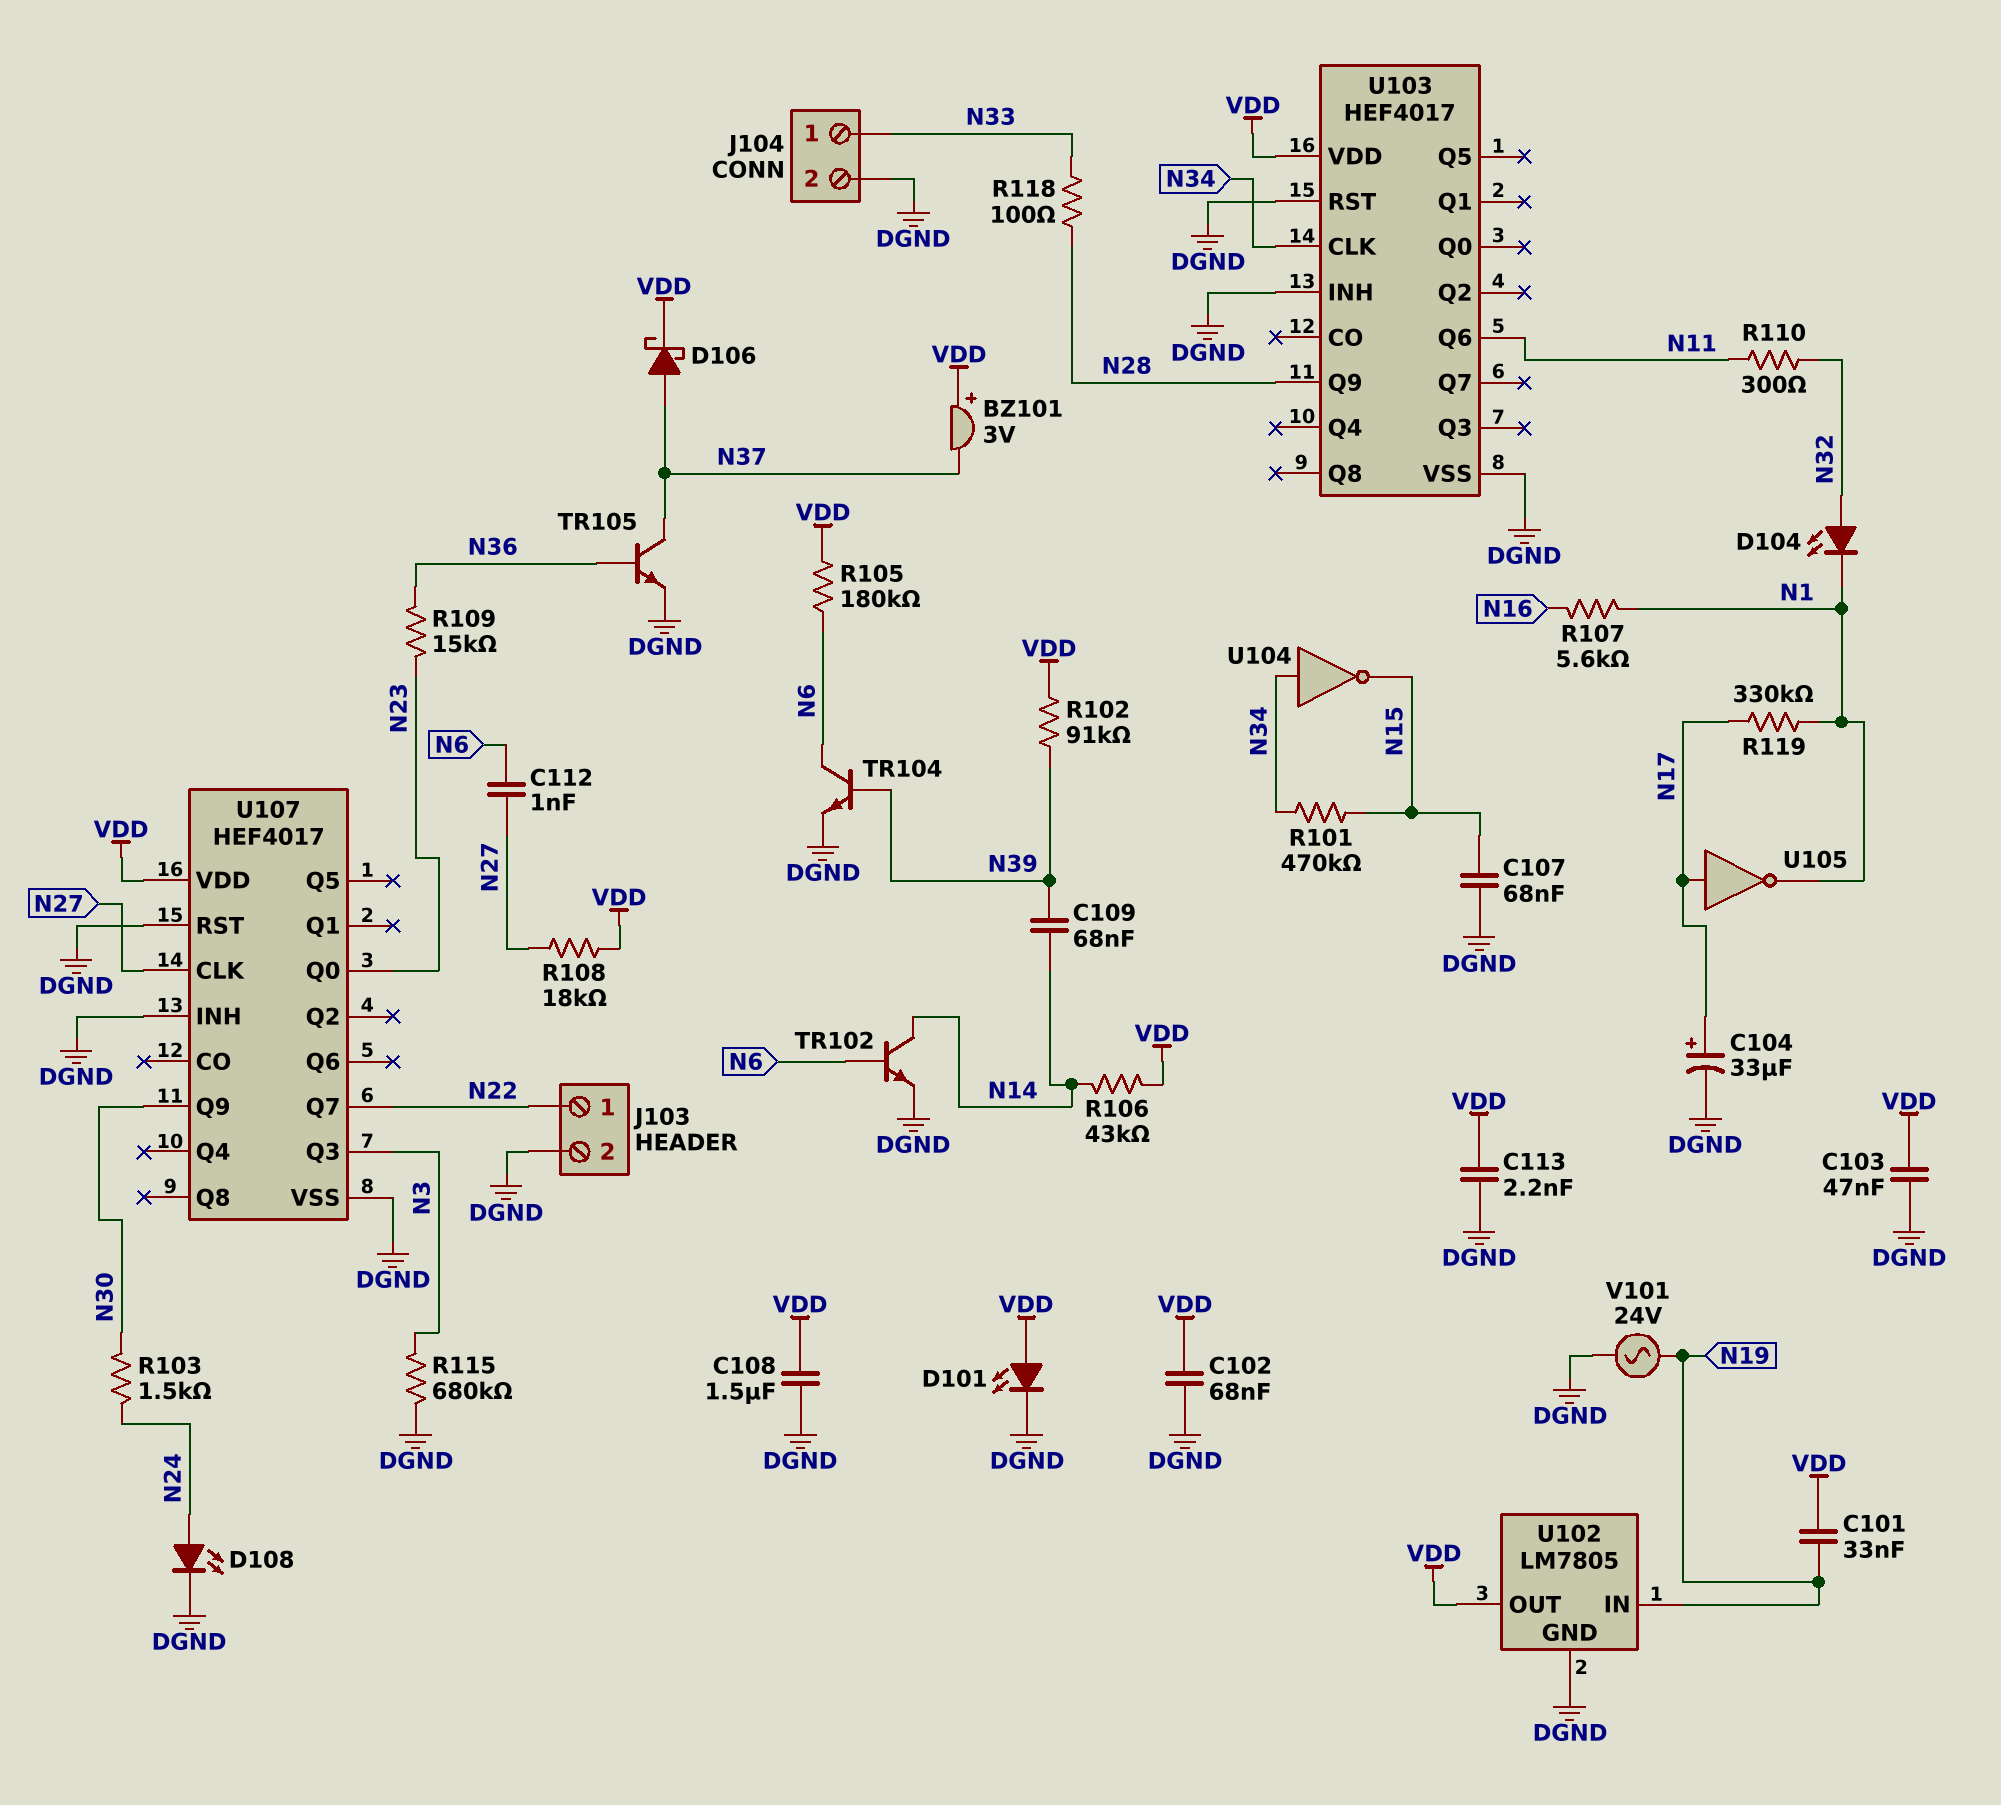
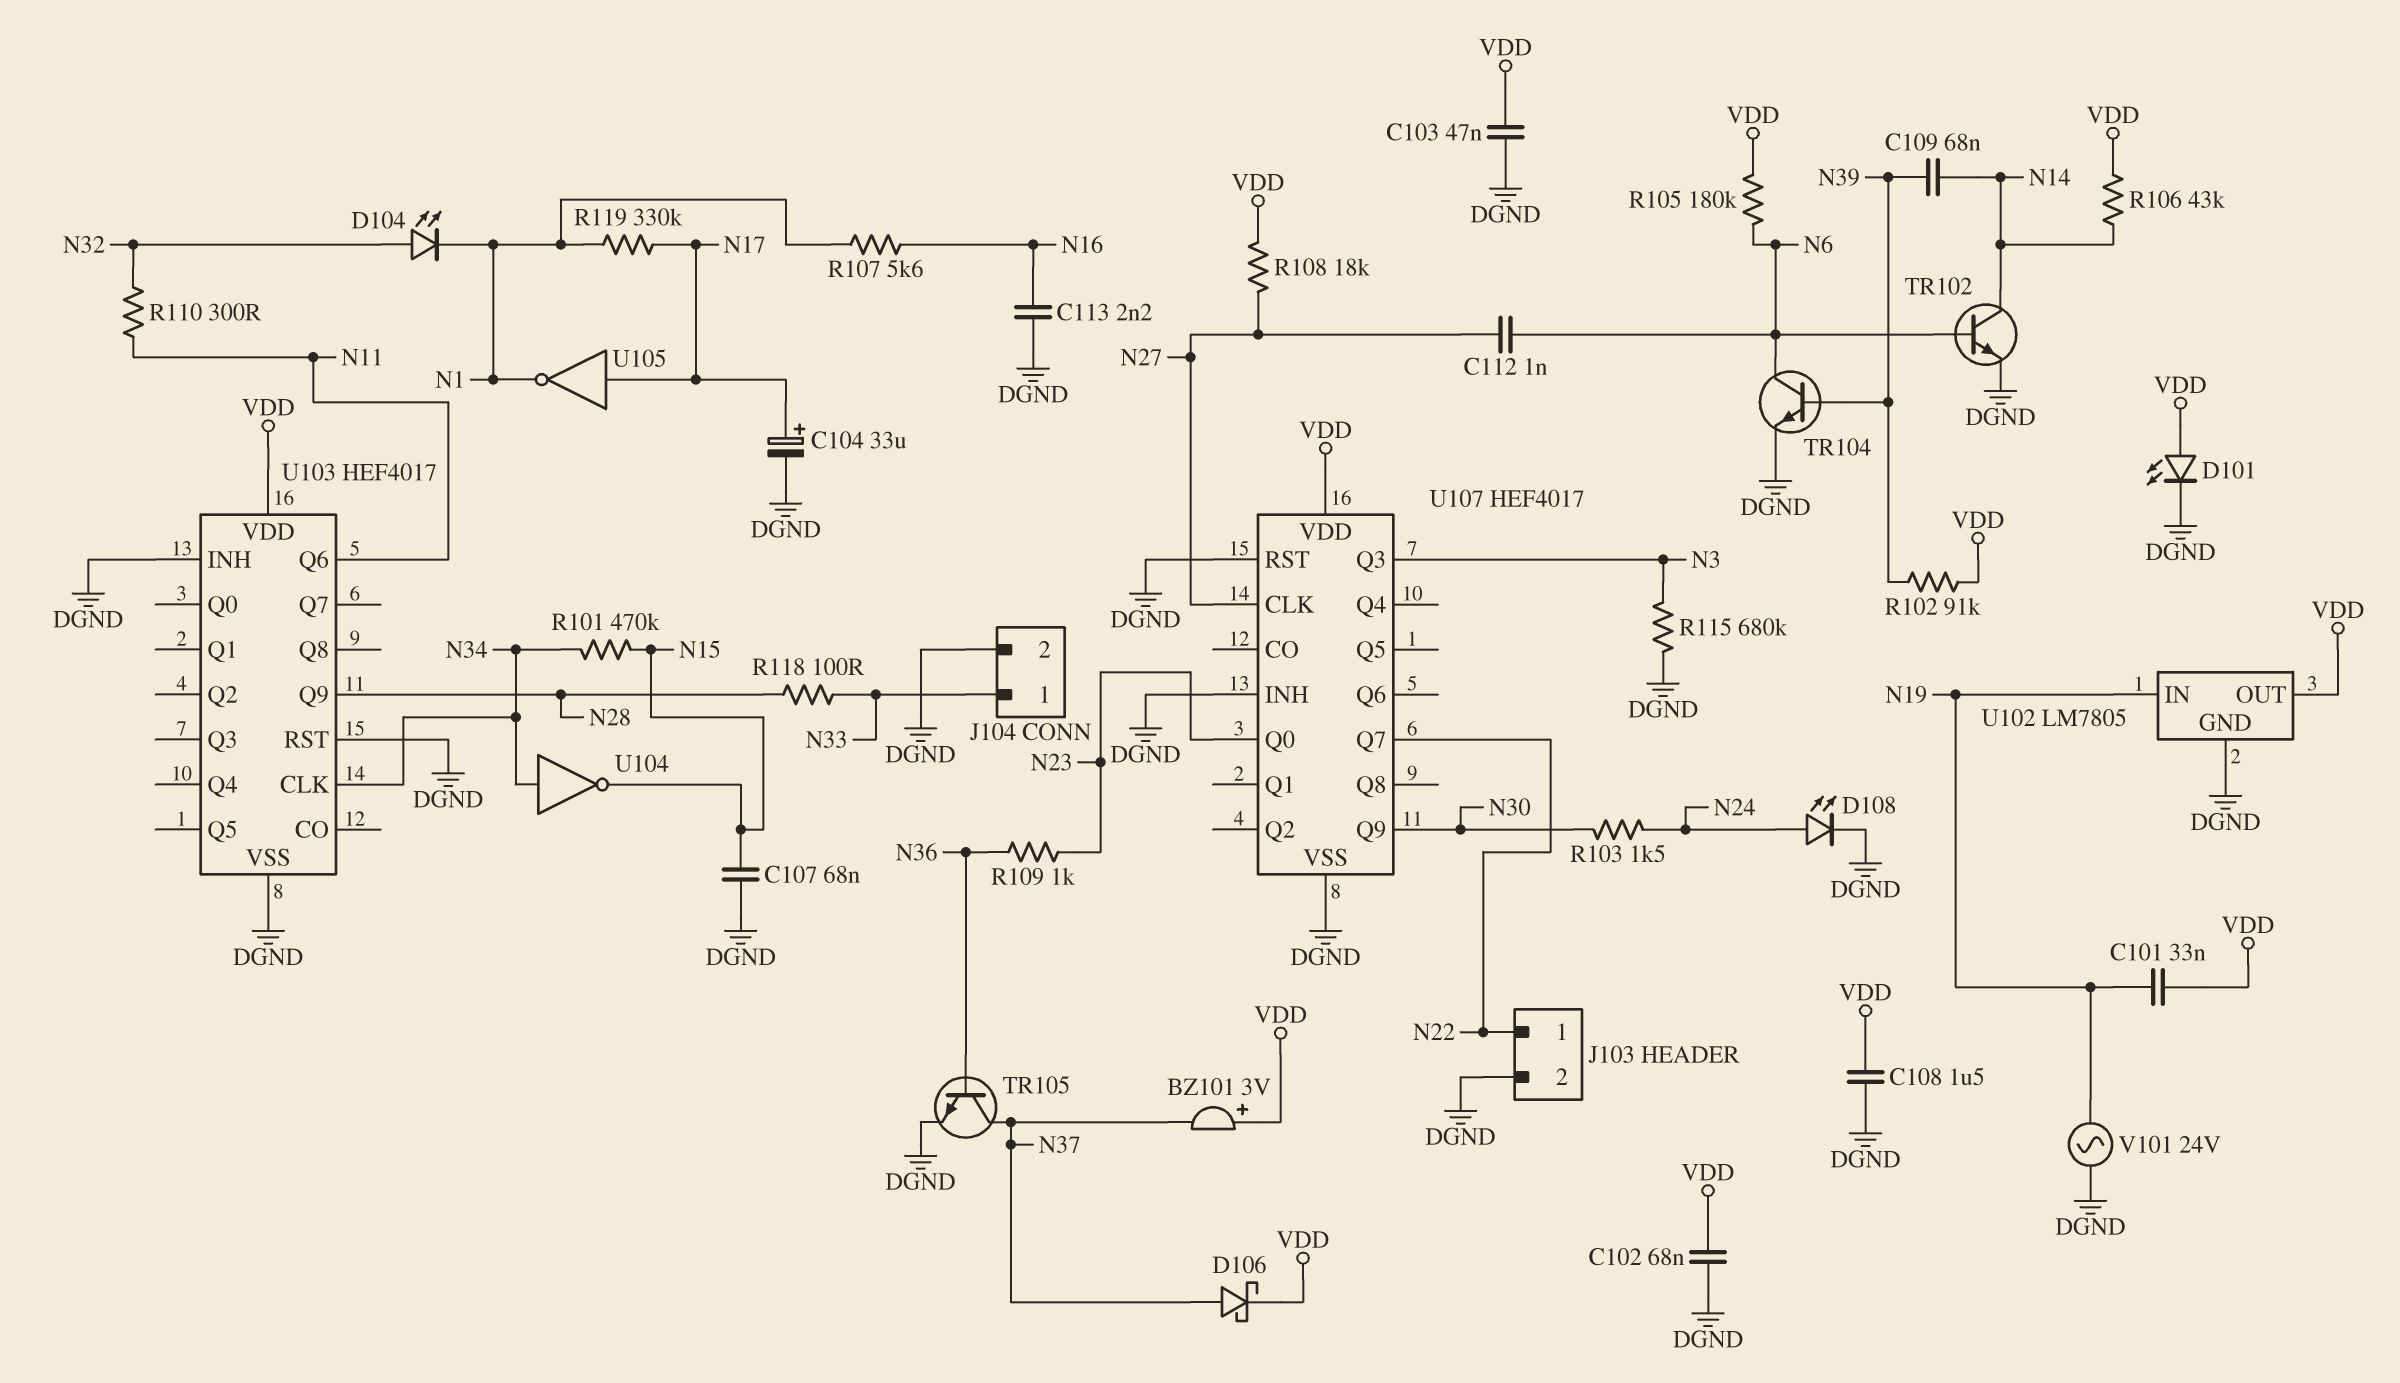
C113: 2.2nF (DGND, VDD) -> 2.2nF (DGND, N16)
R109: 15k (N23, N36) -> 1k (N23, N36)

